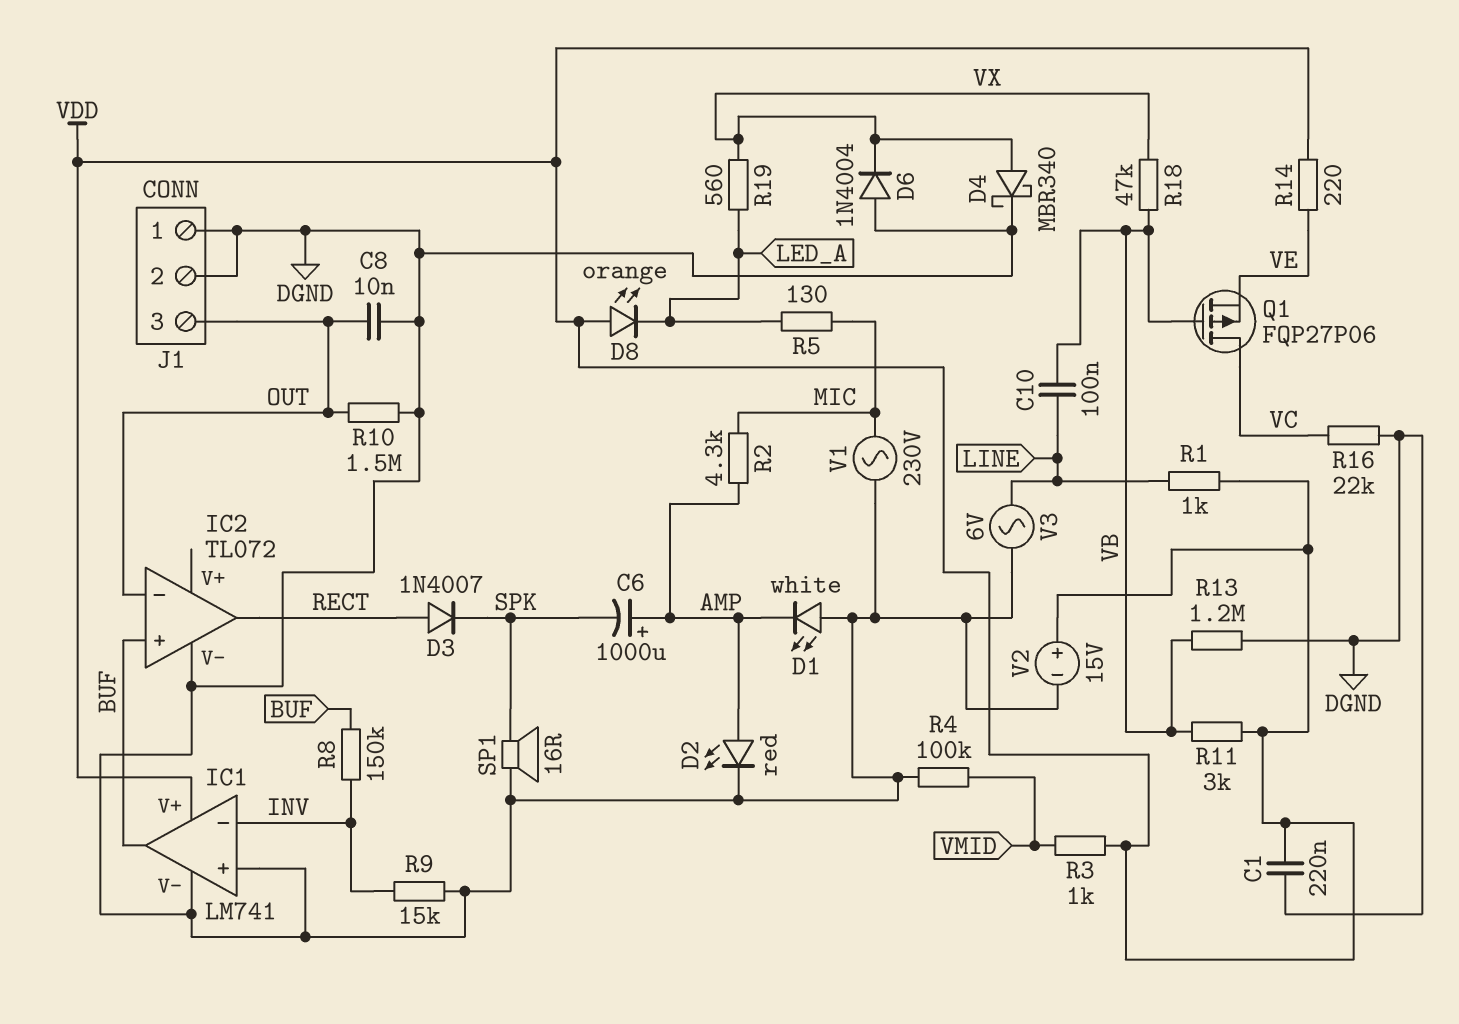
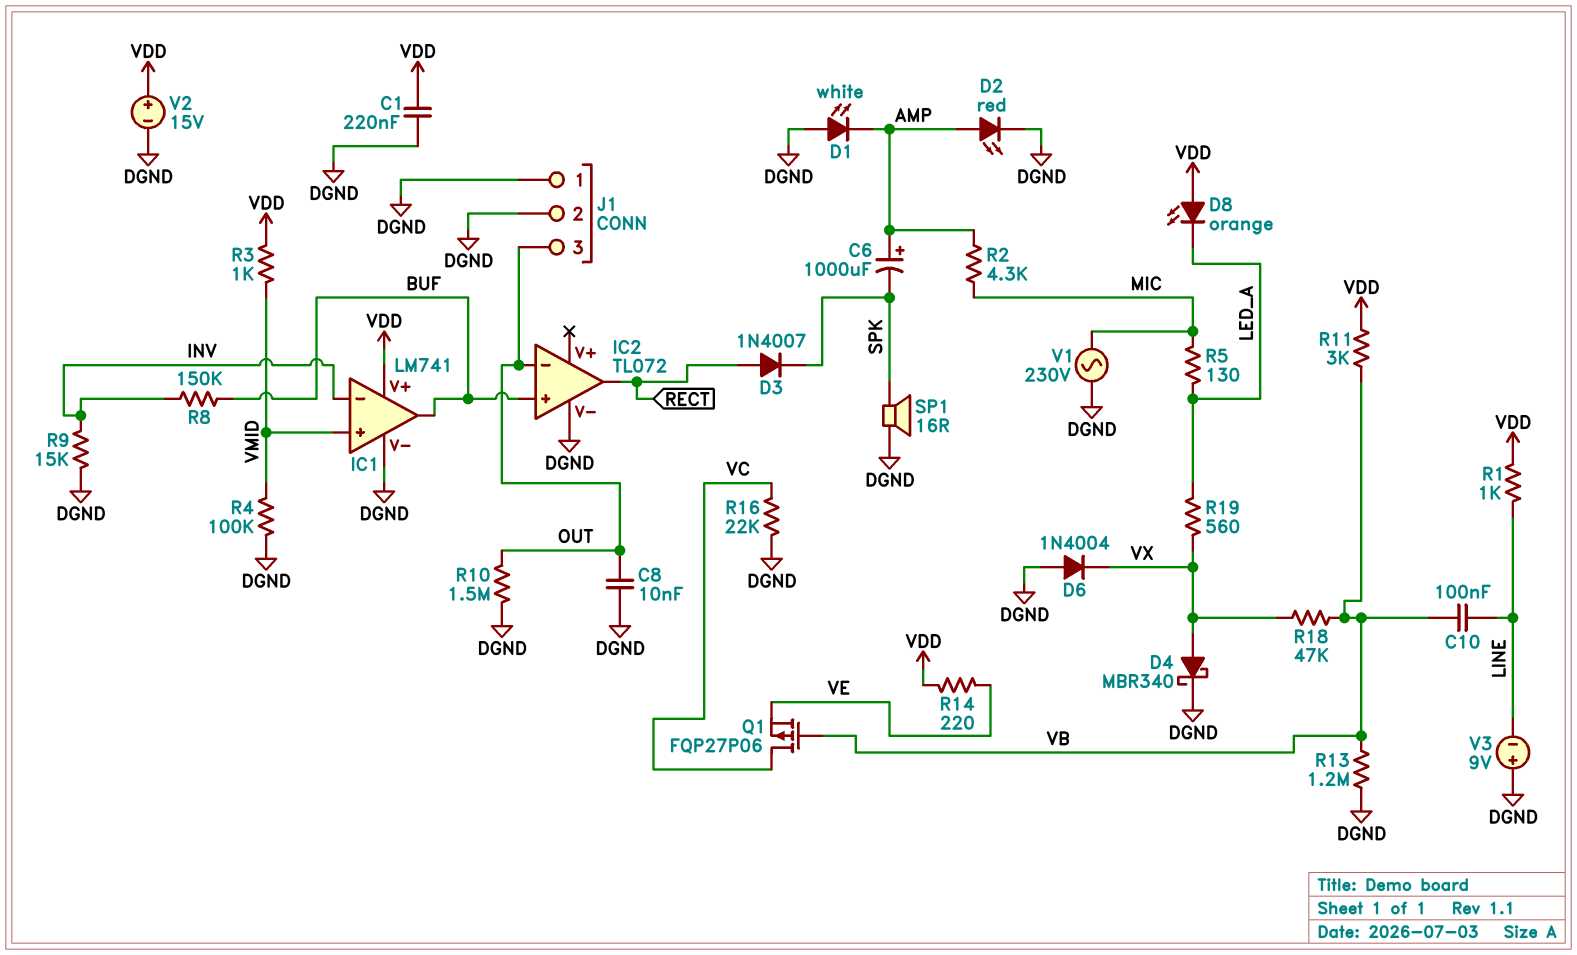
IC1 pin in+: DGND -> VMID
V3: AC 6V (DGND, LINE) -> 9V (plus DGND, minus LINE)

